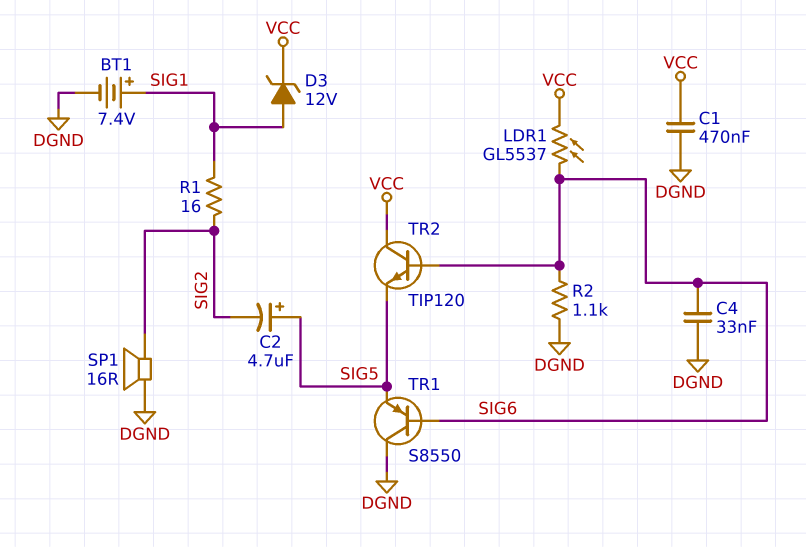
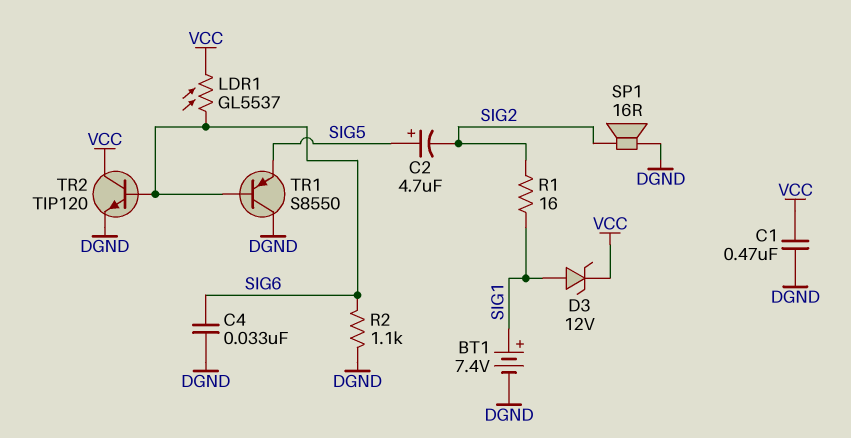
TR2: NPN TIP120 (B SIG6, C VCC, E SIG5) -> NPN TIP120 (B SIG6, C VCC, E DGND)

